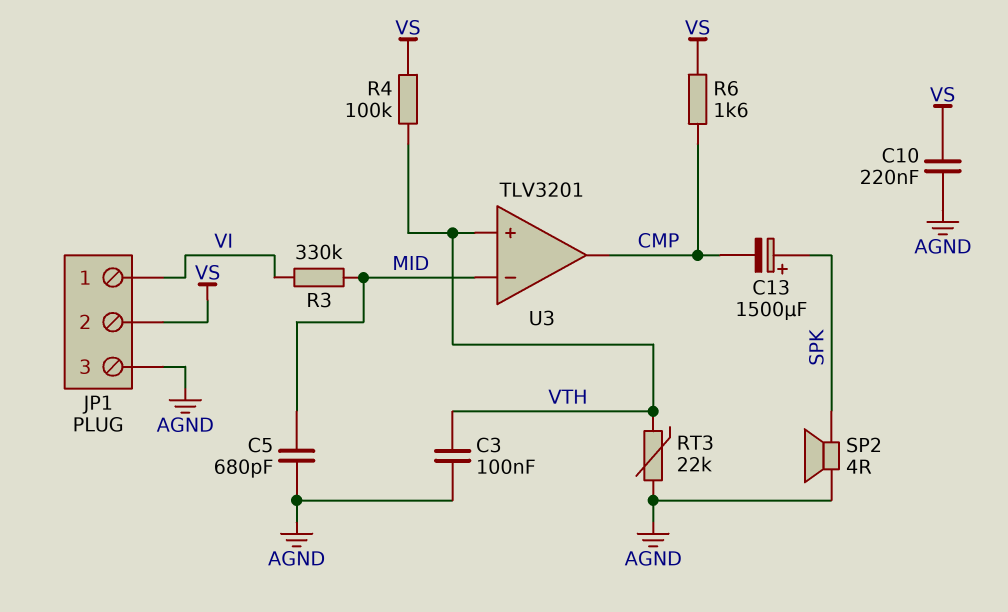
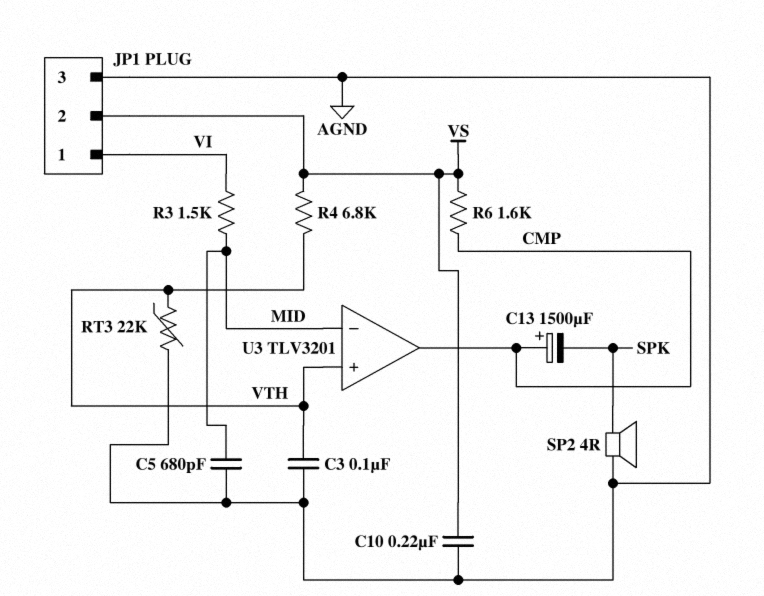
C13: 1500uF (plus SPK, minus CMP) -> 1500uF (plus CMP, minus SPK)
R3: 330k (MID, VI) -> 1.5k (MID, VI)
R4: 100k (VS, VTH) -> 6.8k (VS, VTH)

